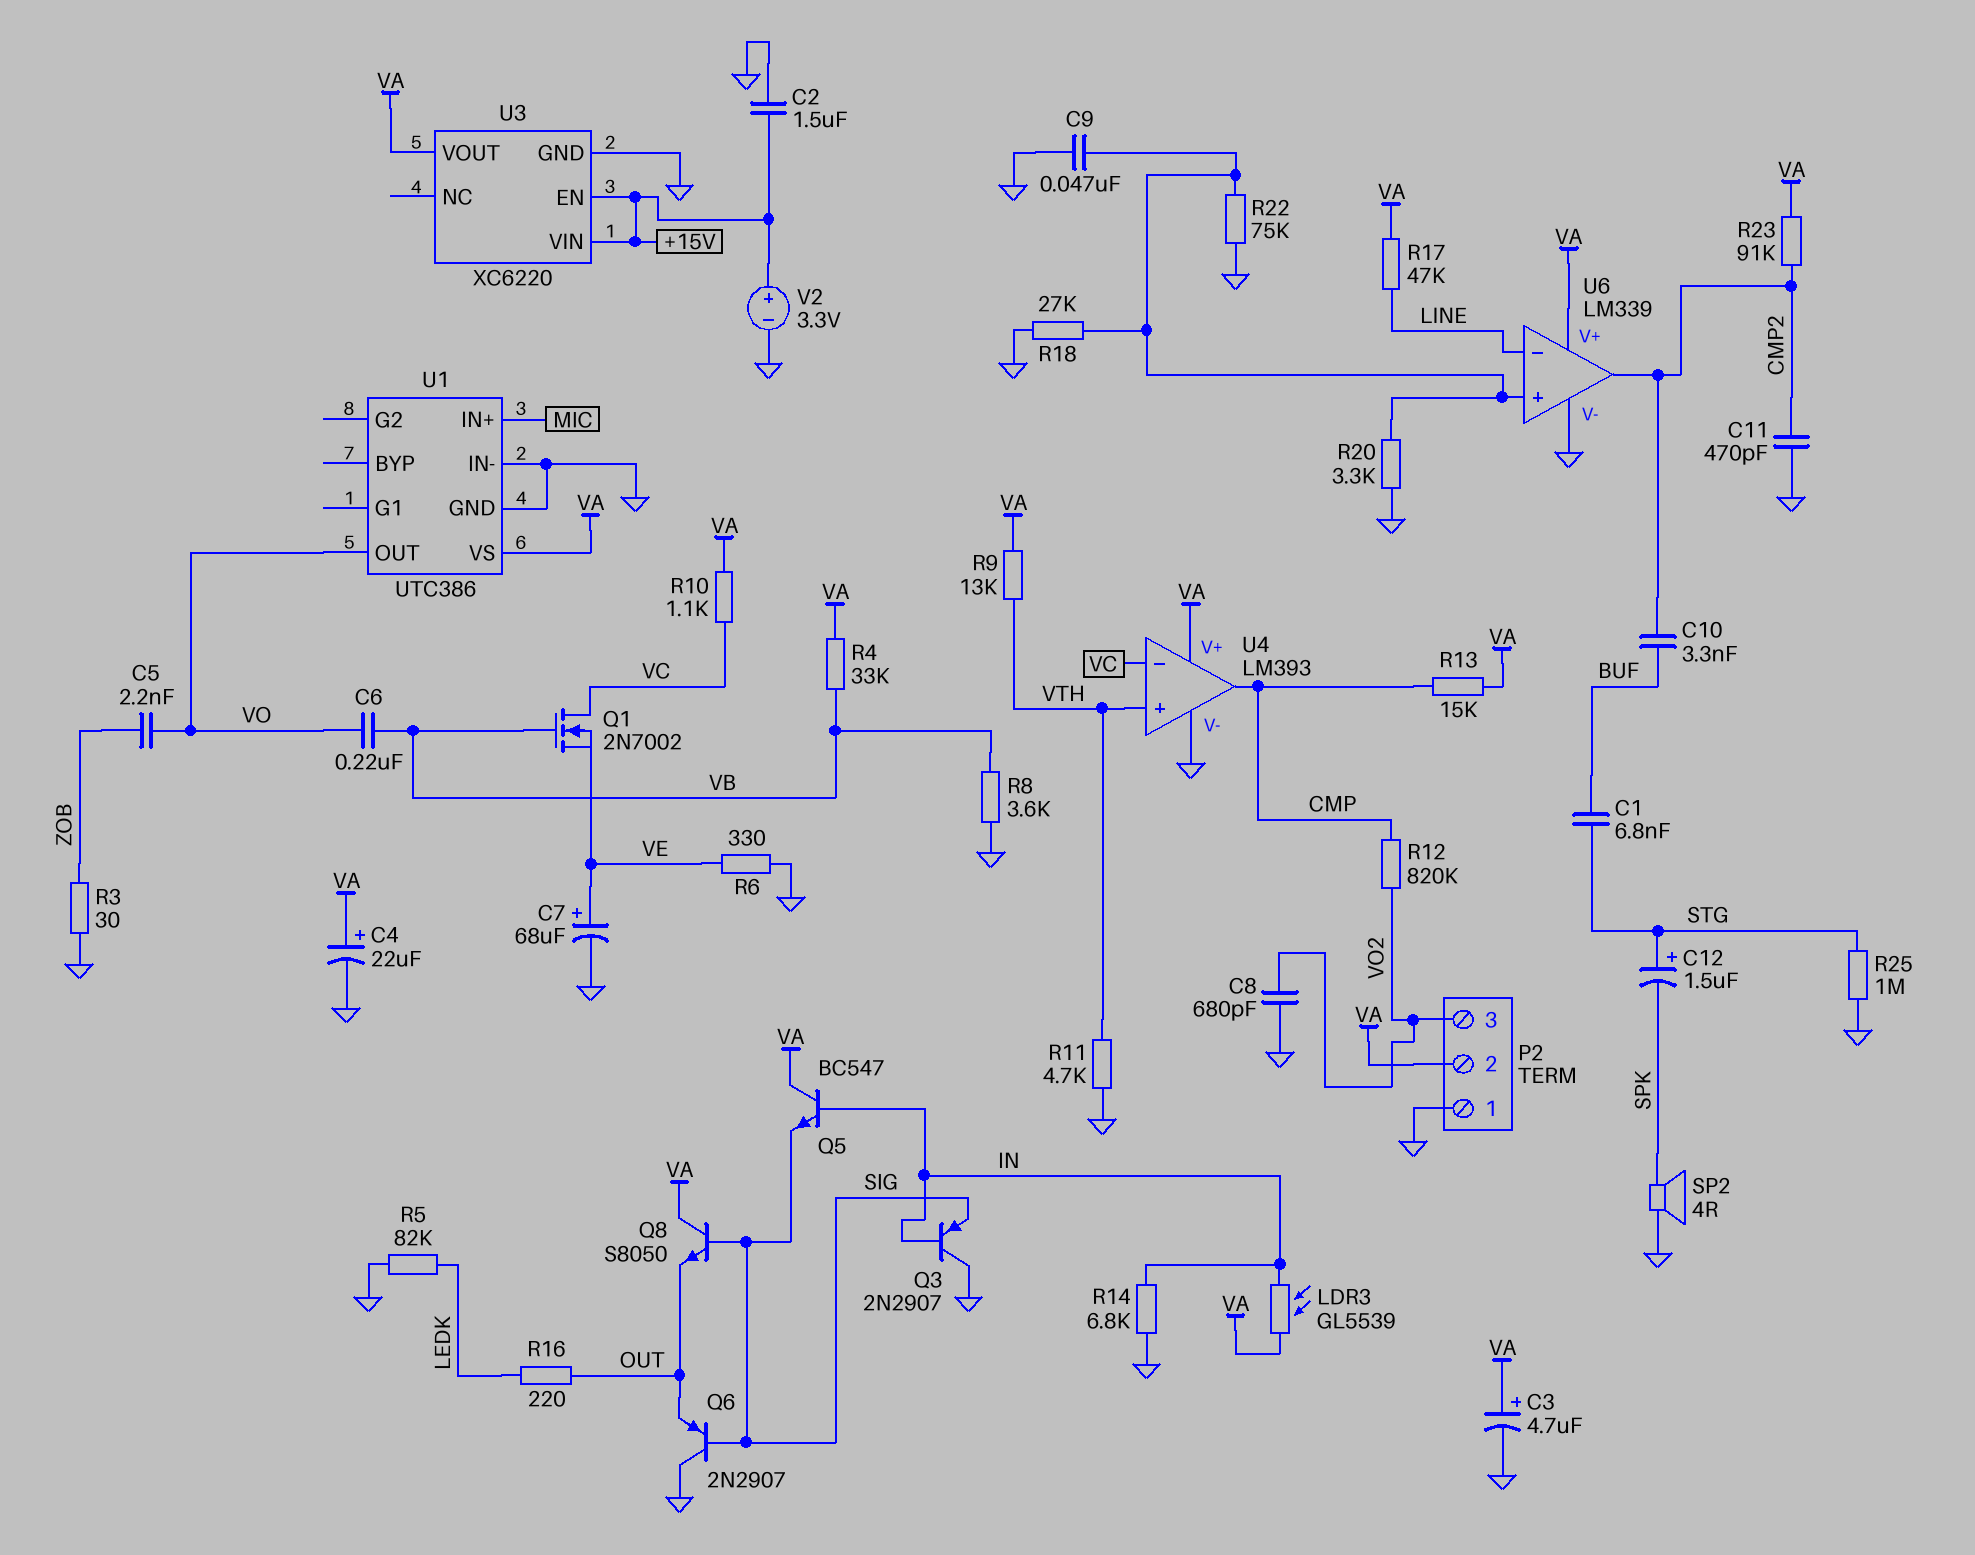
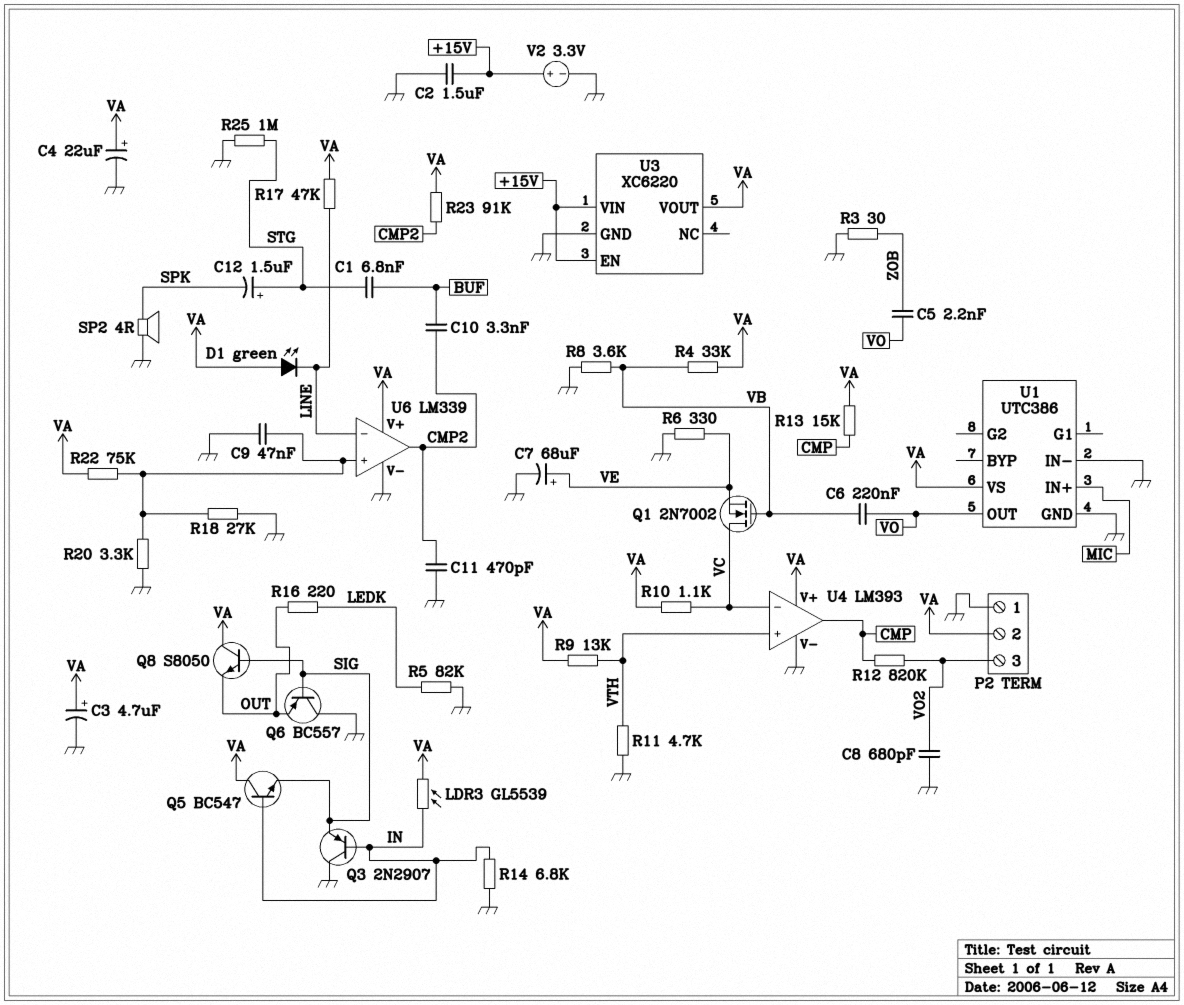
D1: none -> LED green (A VA, K LINE)
Q6: PNP 2N2907 (B SIG, C GND, E OUT) -> PNP BC557 (B SIG, C GND, E OUT)
R22: 75k (GND, U6/in+) -> 75k (U6/in+, VA)

